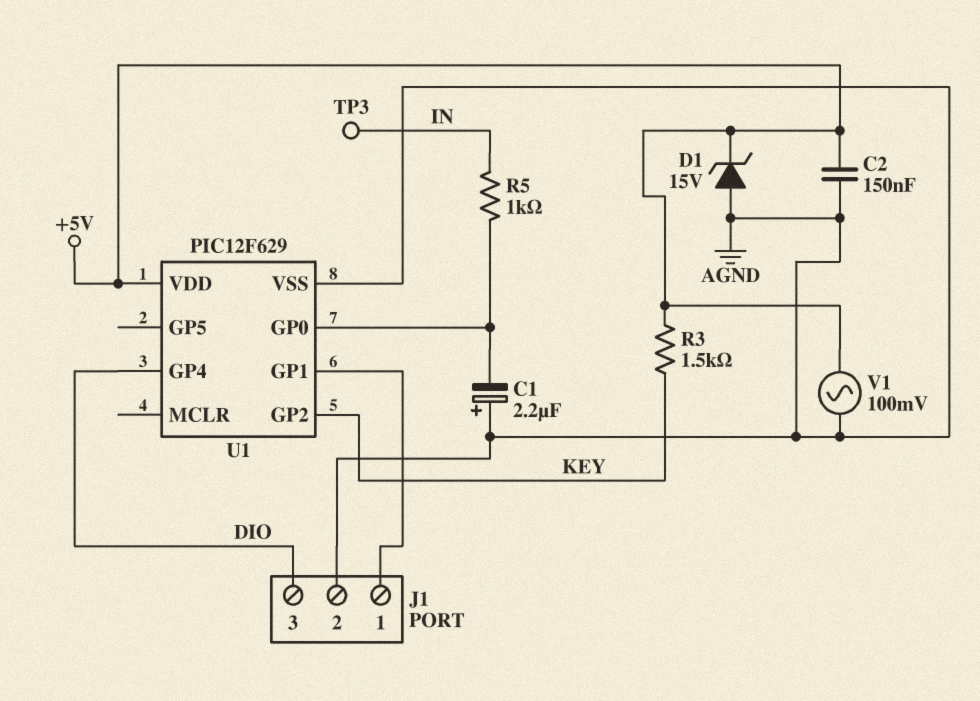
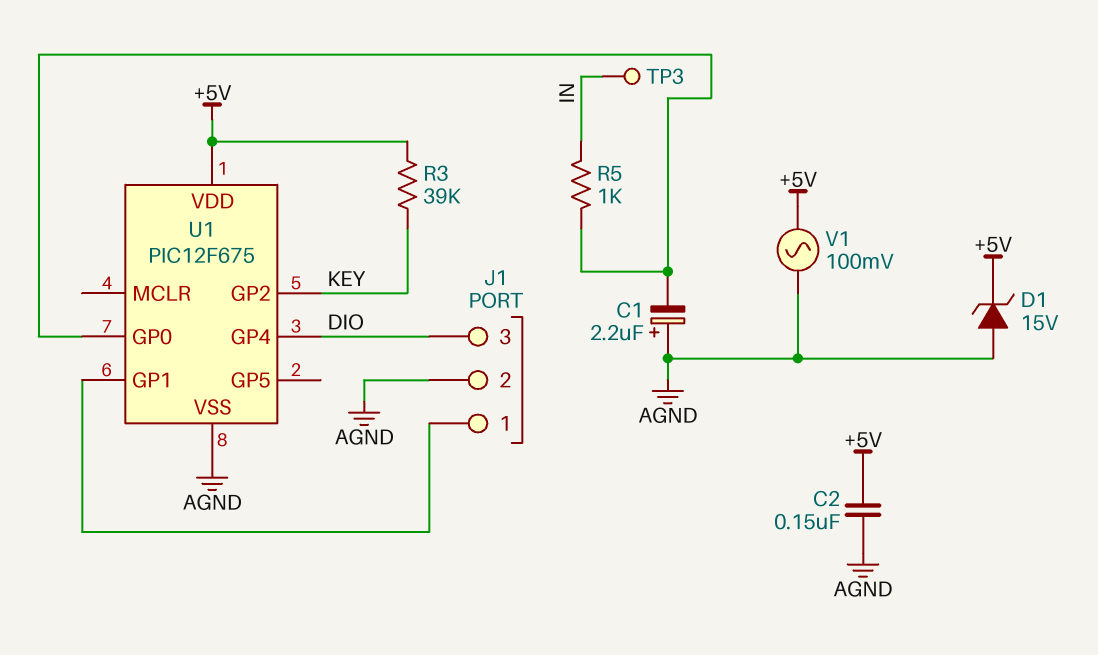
R3: 1.5k (+5V, KEY) -> 39k (+5V, KEY)
U1: PIC12F629 -> PIC12F675

